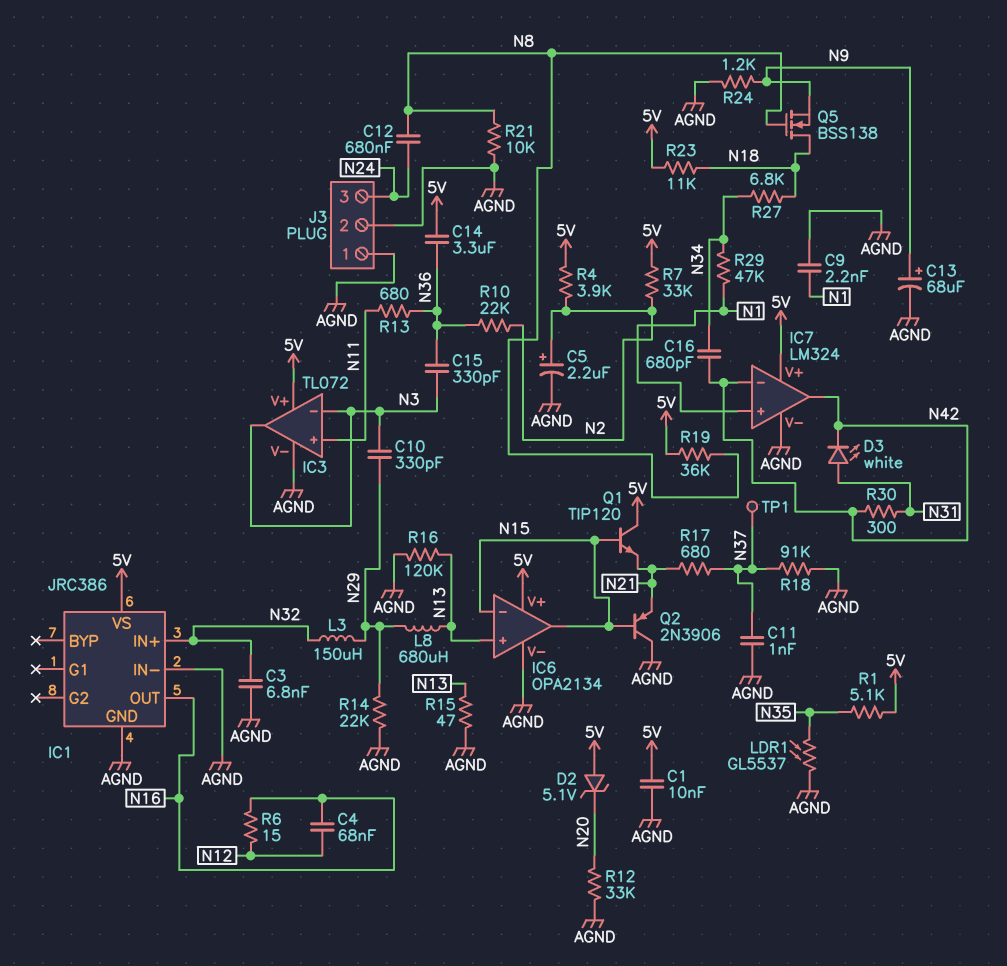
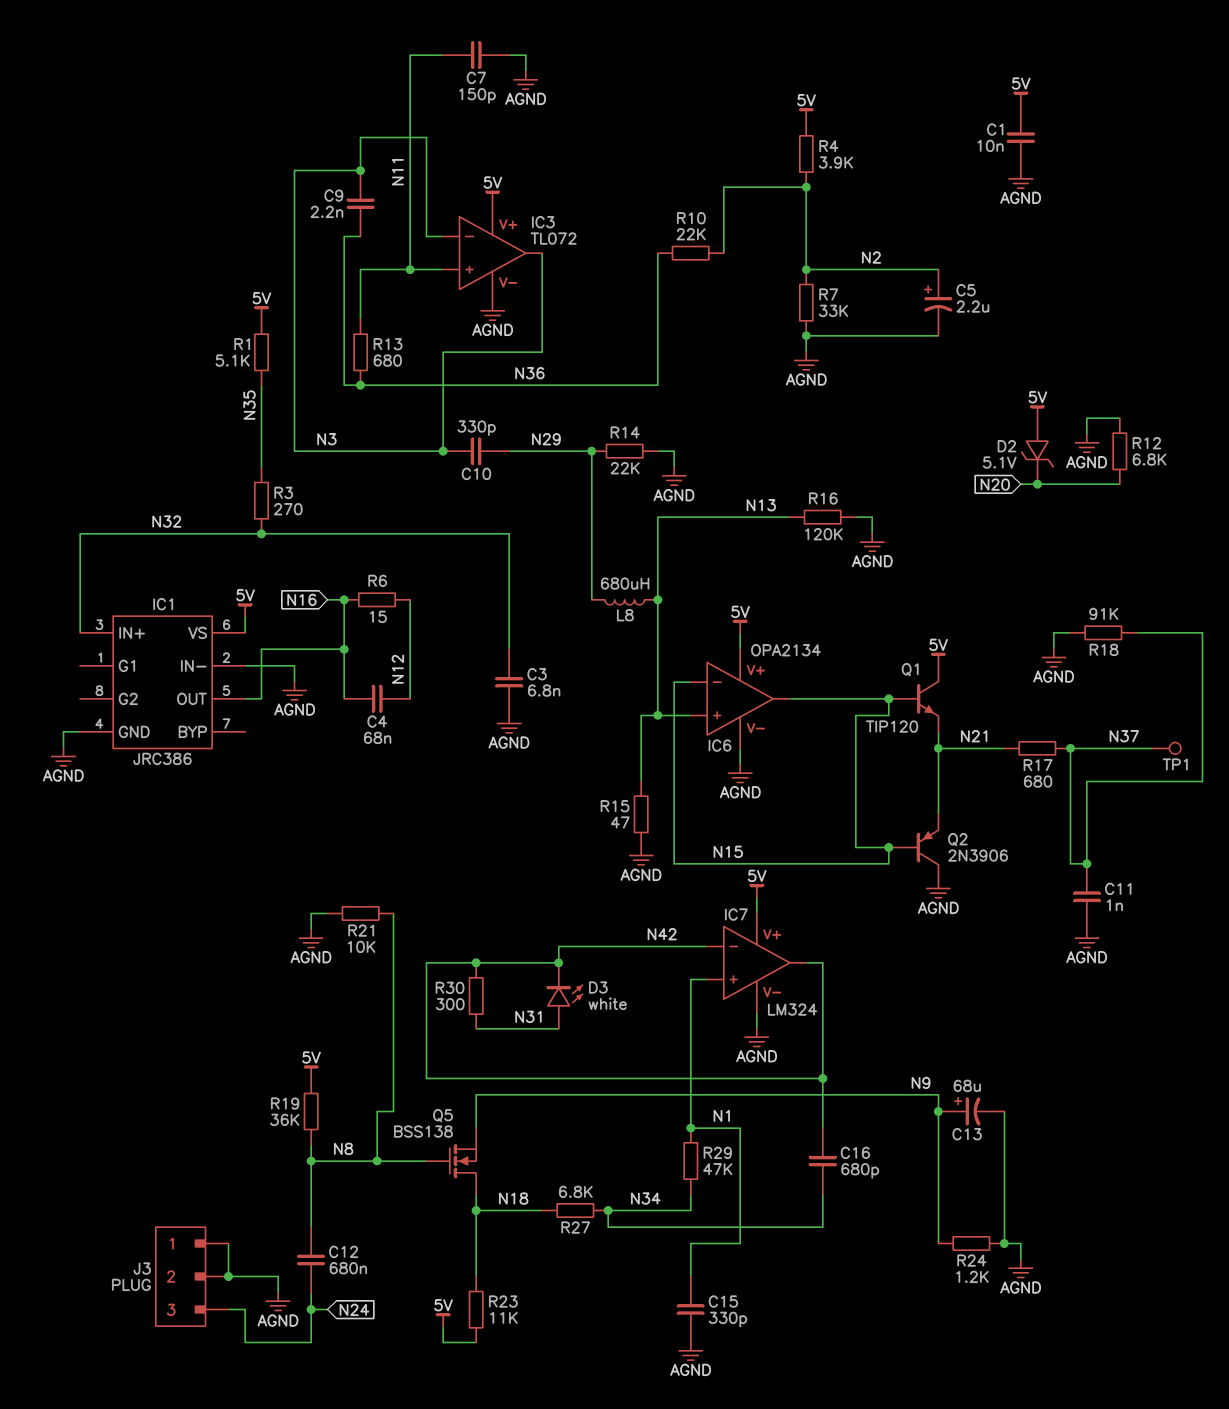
C7: none -> 150pF (AGND, N11)
C9: 2.2nF (AGND, N1) -> 2.2nF (N3, N36)
C14: 3.3uF (5V, N36) -> none
C15: 330pF (N3, N36) -> 330pF (AGND, N1)
L3: 150uH (N29, N32) -> none
LDR1: GL5537 (AGND, N35) -> none
R3: none -> 270 (N32, N35)
R7: 33k (5V, N2) -> 33k (AGND, N2)
R12: 33k (AGND, N20) -> 6.8k (AGND, N20)

